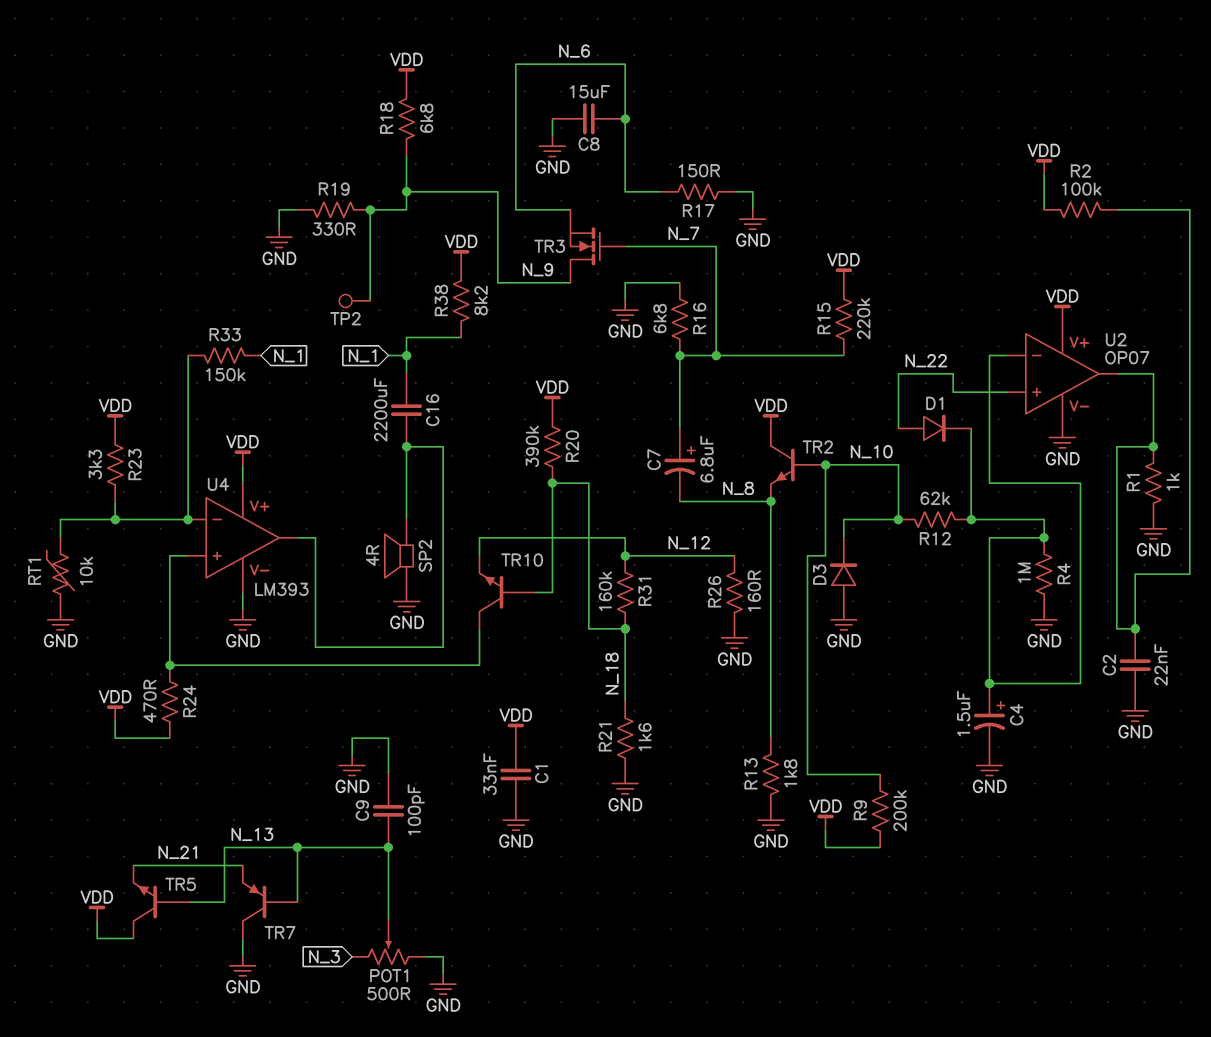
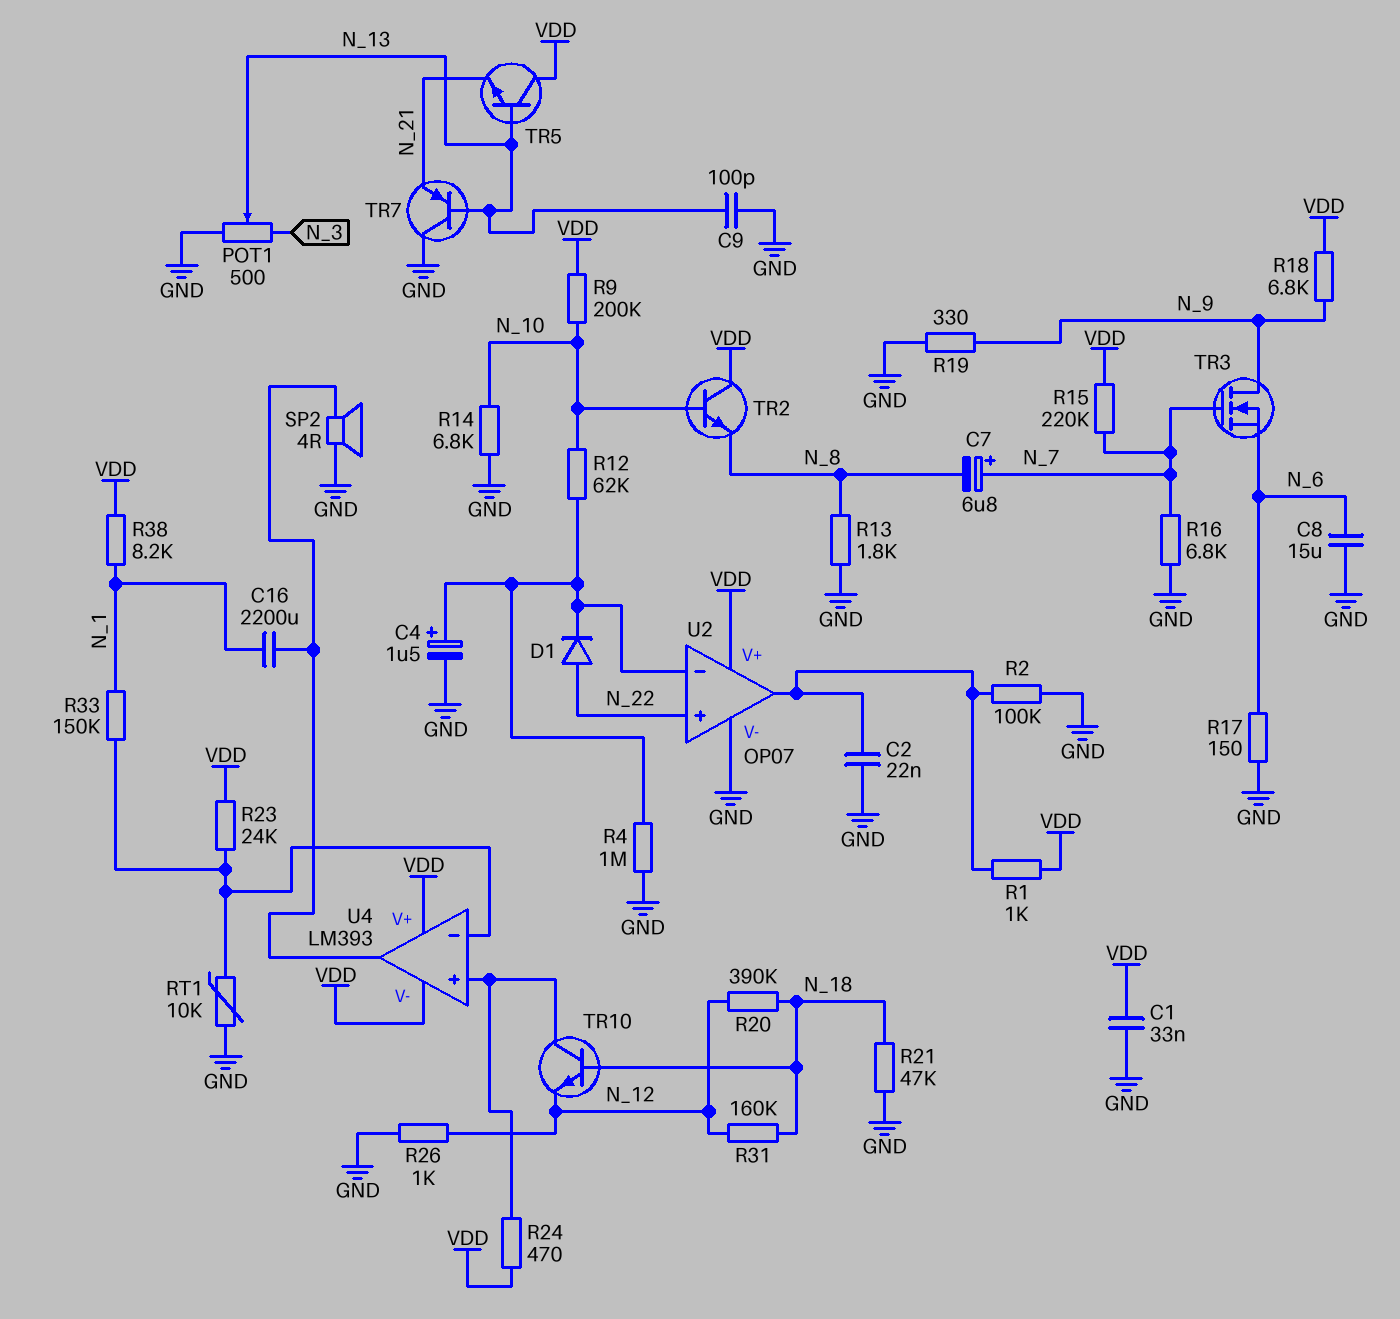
D3: diode (A GND, K N_10) -> none
R1: 1k (GND, U2/out) -> 1k (U2/out, VDD)
R2: 100k (U2/out, VDD) -> 100k (GND, U2/out)
R14: none -> 6.8k (GND, N_10)
R20: 390k (N_18, VDD) -> 390k (N_12, N_18)
R21: 1.6k (GND, N_18) -> 47k (GND, N_18)
R23: 3.3k (U4/in-, VDD) -> 24k (U4/in-, VDD)
R26: 160 (GND, N_12) -> 1k (GND, N_12)
TP2: test point (N_9) -> none
U4 pin V-: GND -> VDD

